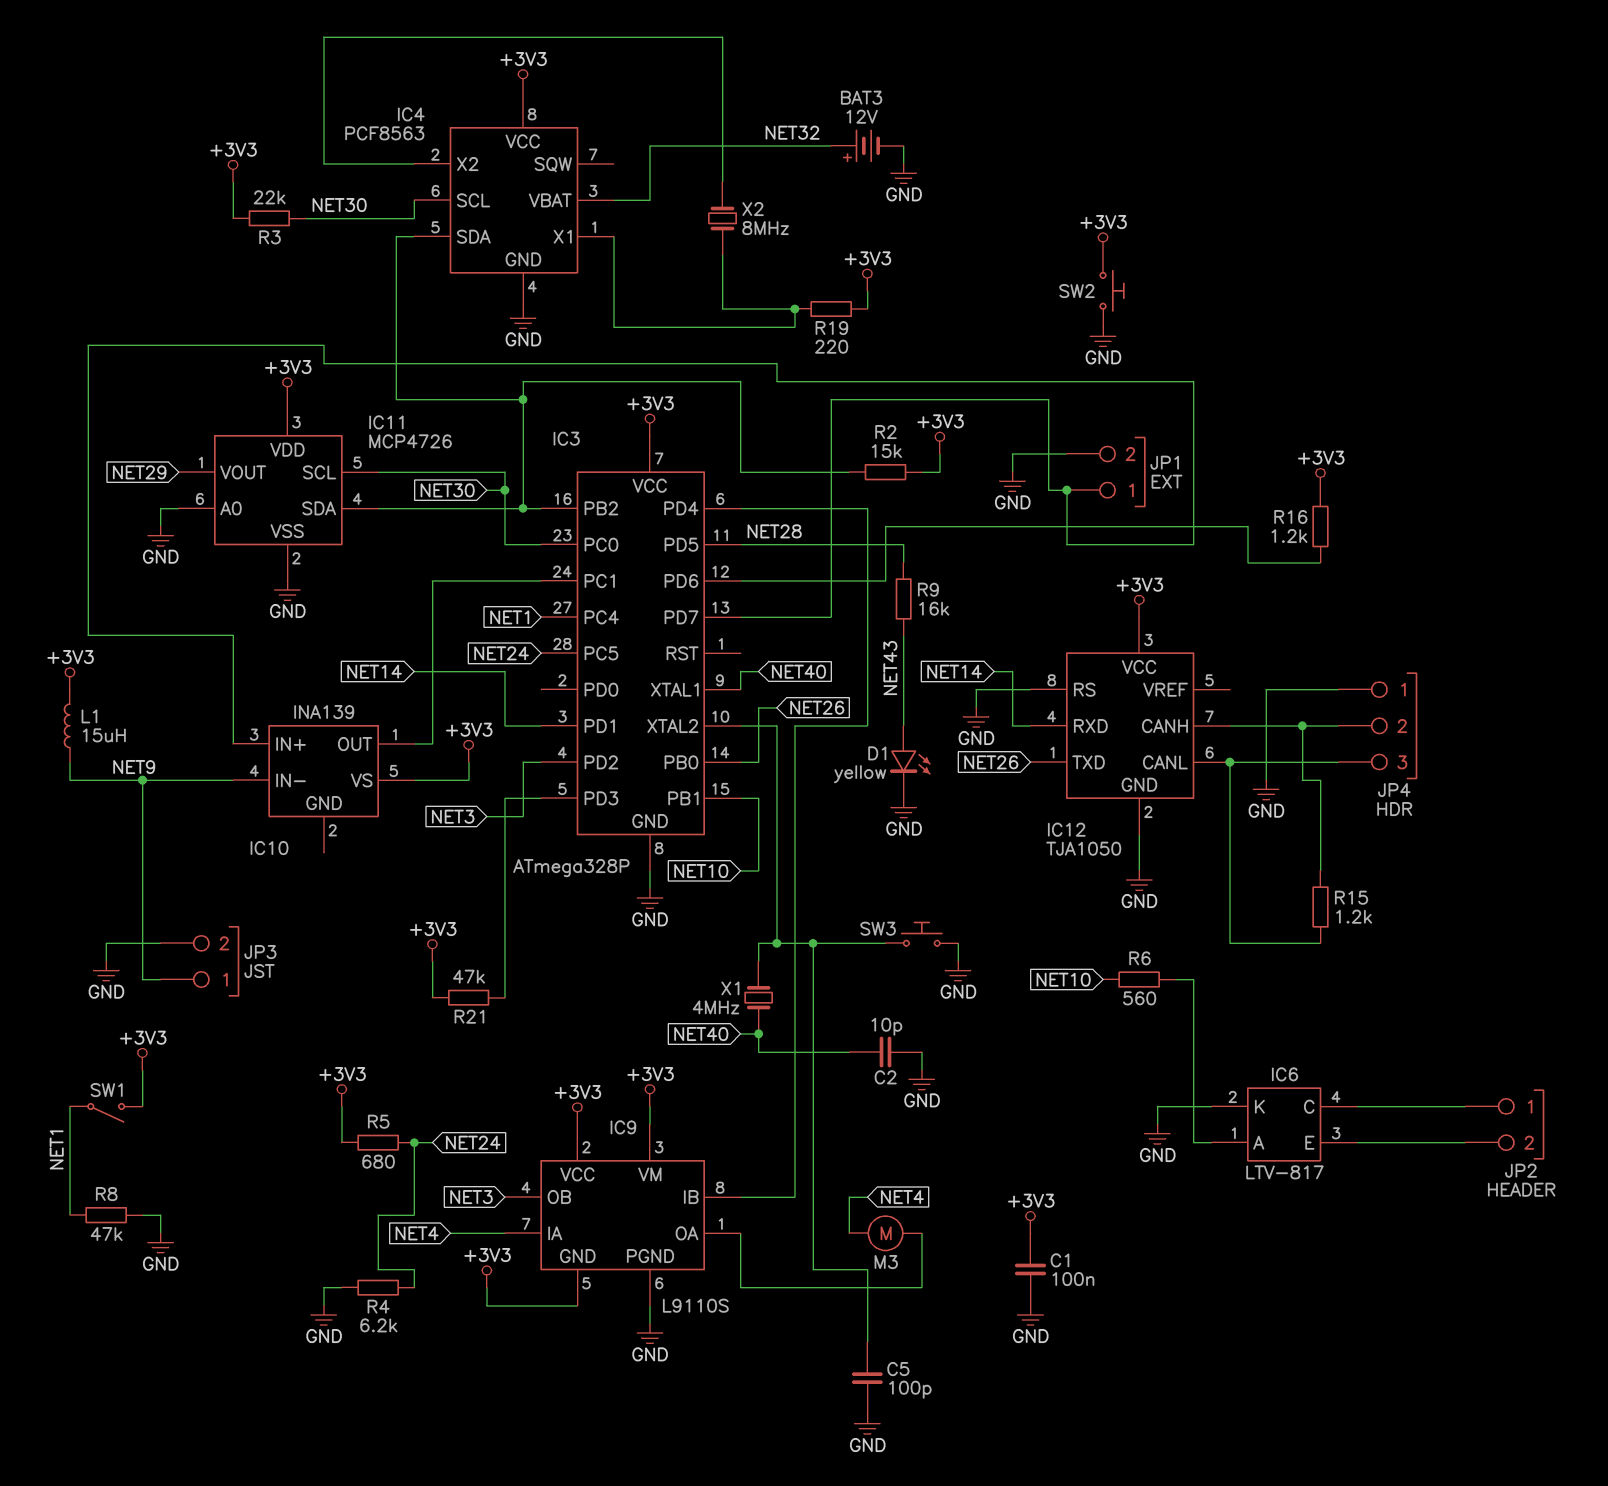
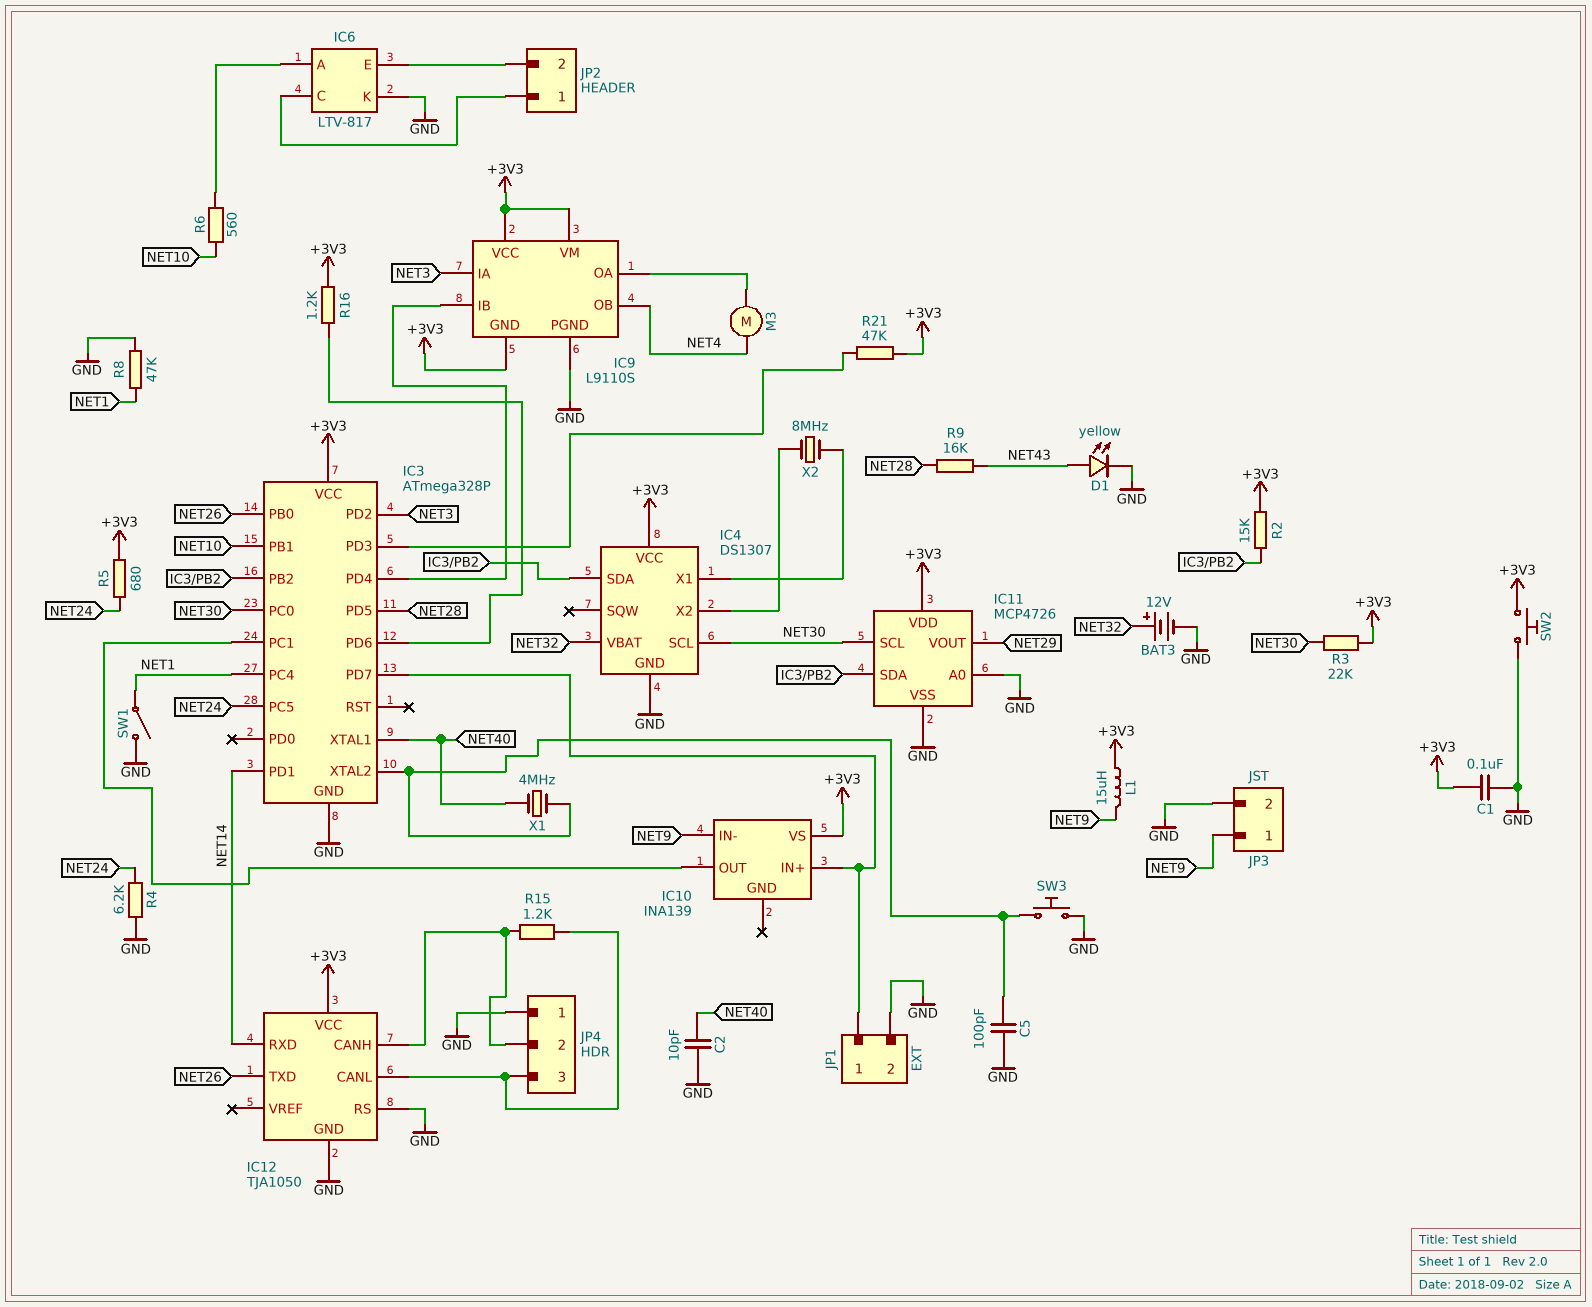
IC4: PCF8563 -> DS1307
IC9 pin IA: NET4 -> NET3
IC9 pin OB: NET3 -> NET4
R19: 220 (+3V3, IC4/X1) -> none
SW1: switch (+3V3, NET1) -> switch (GND, NET1)

